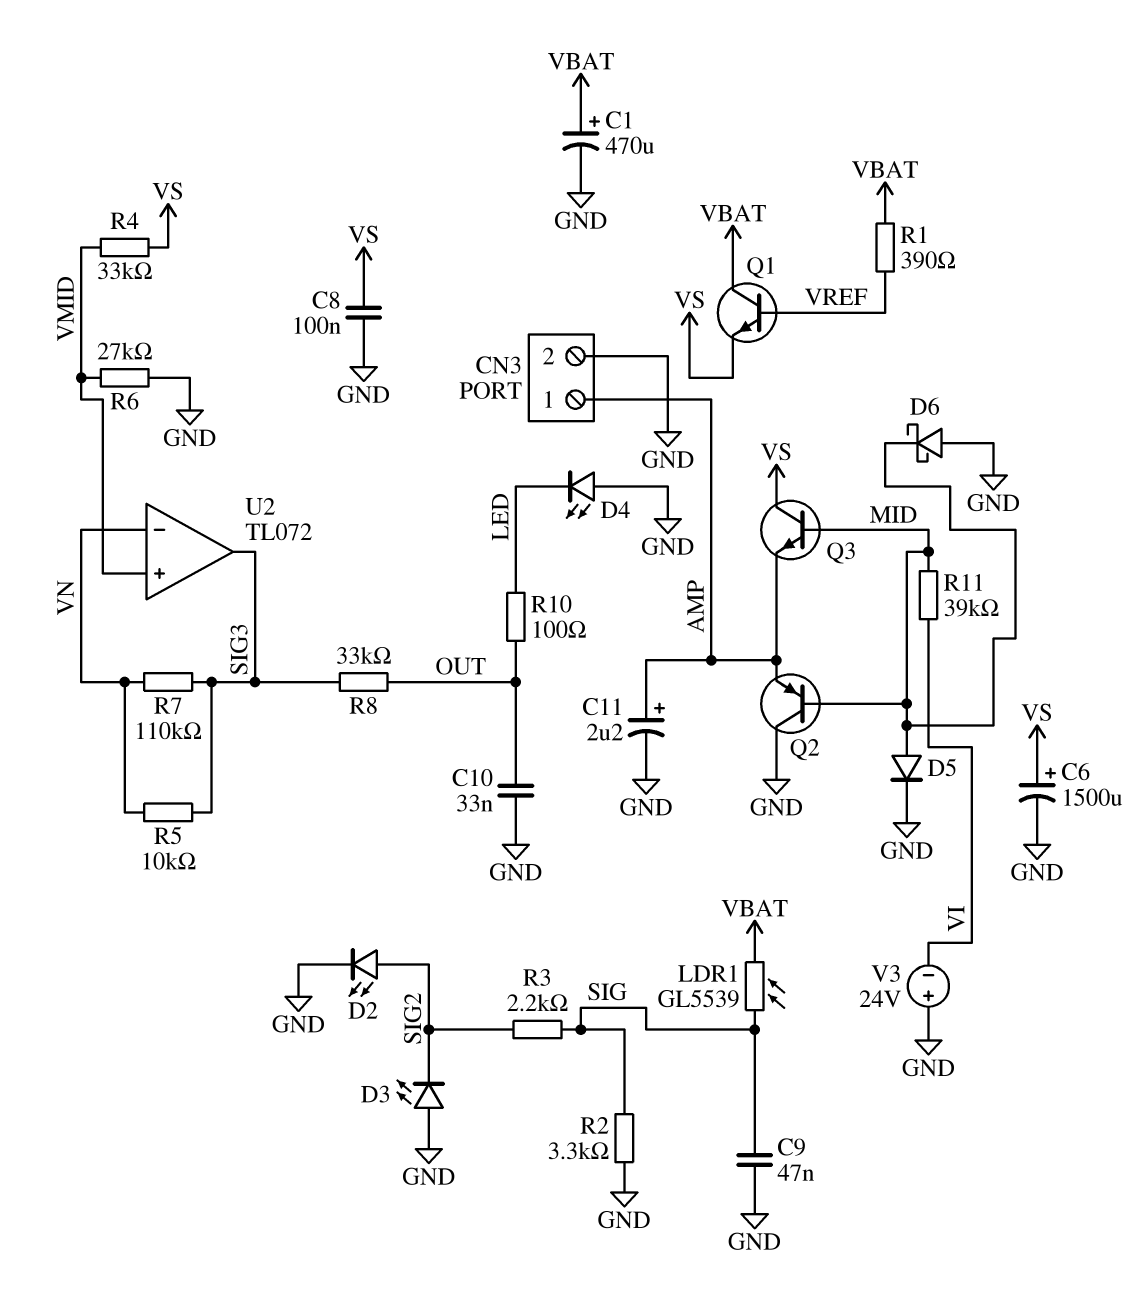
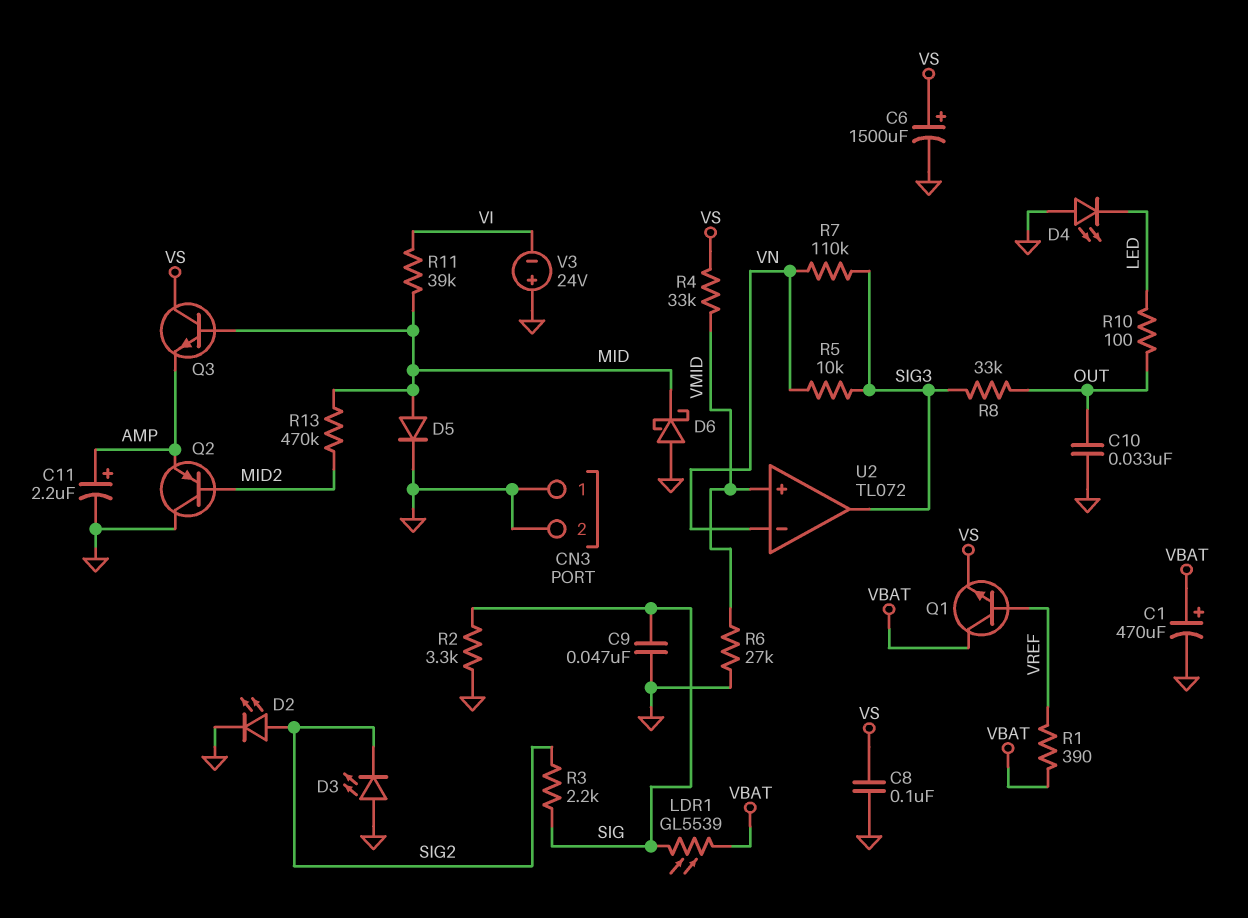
CN3 pin 1: AMP -> GND
Q2: PNP (B MID, C GND, E AMP) -> PNP (B MID2, C GND, E AMP)
R13: none -> 470k (MID, MID2)

